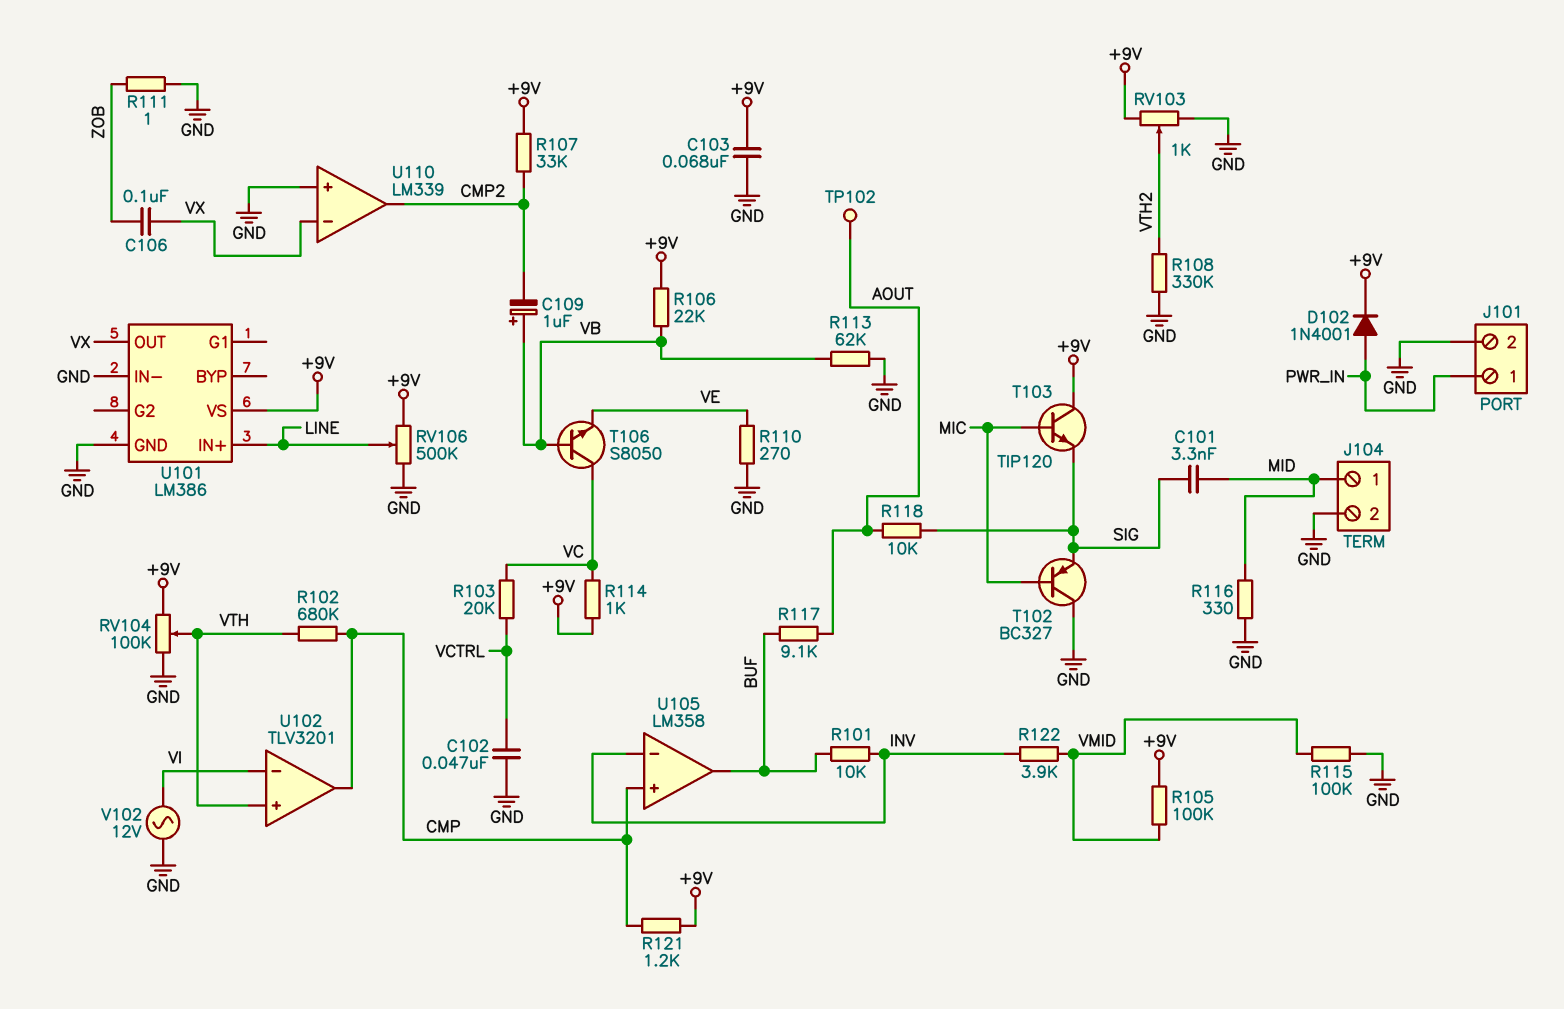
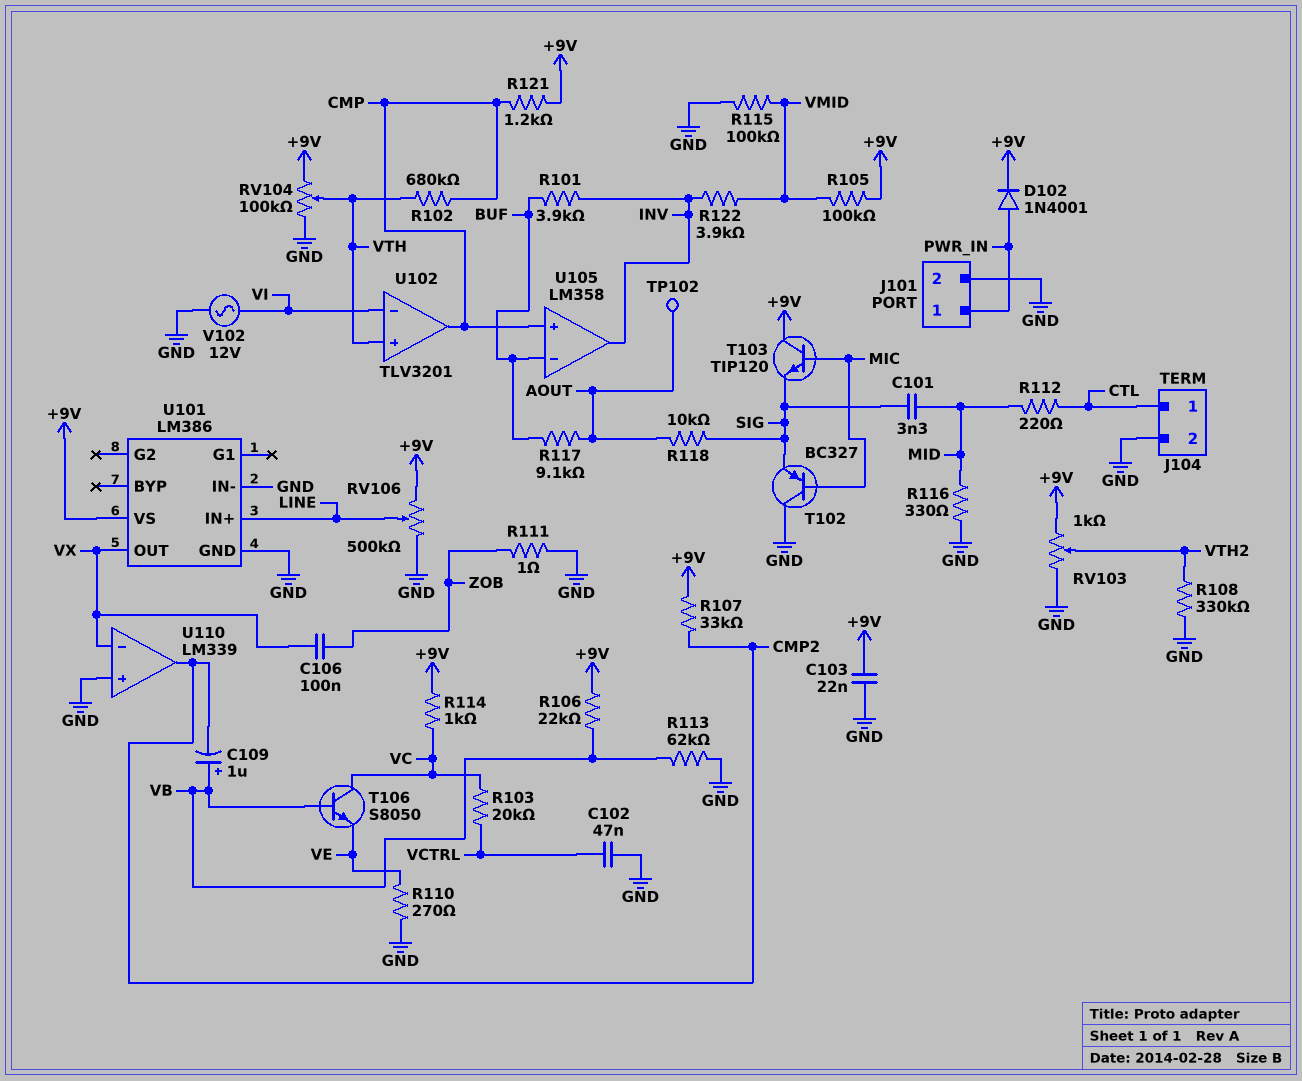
C103: 68nF (+9V, GND) -> 22nF (+9V, GND)
J104 pin 1: MID -> CTL
R101: 10k (BUF, INV) -> 3.9k (BUF, INV)
R112: none -> 220 (CTL, MID)
U105 pin in-: INV -> BUF
U105 pin out: BUF -> INV

